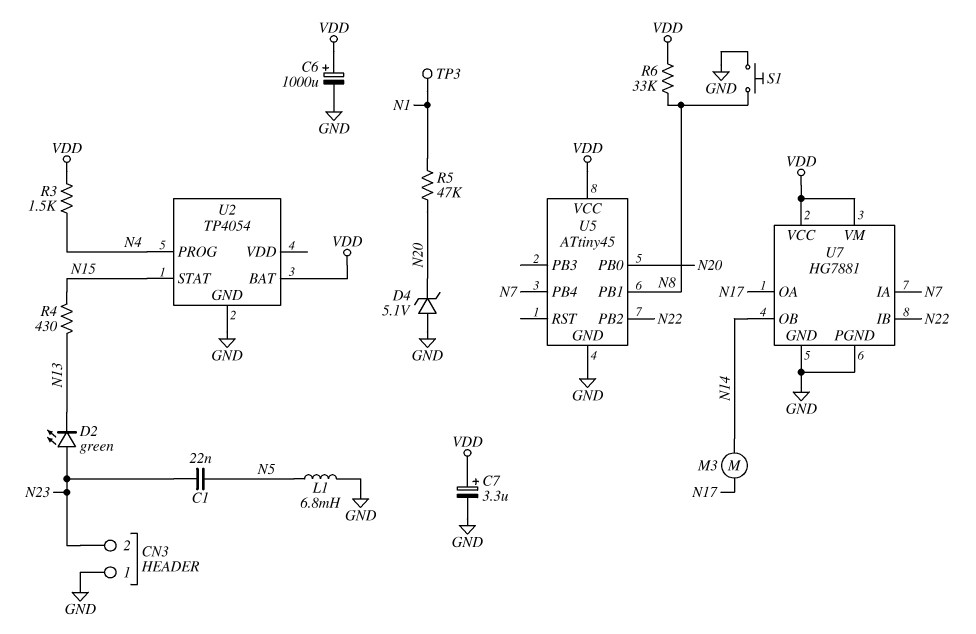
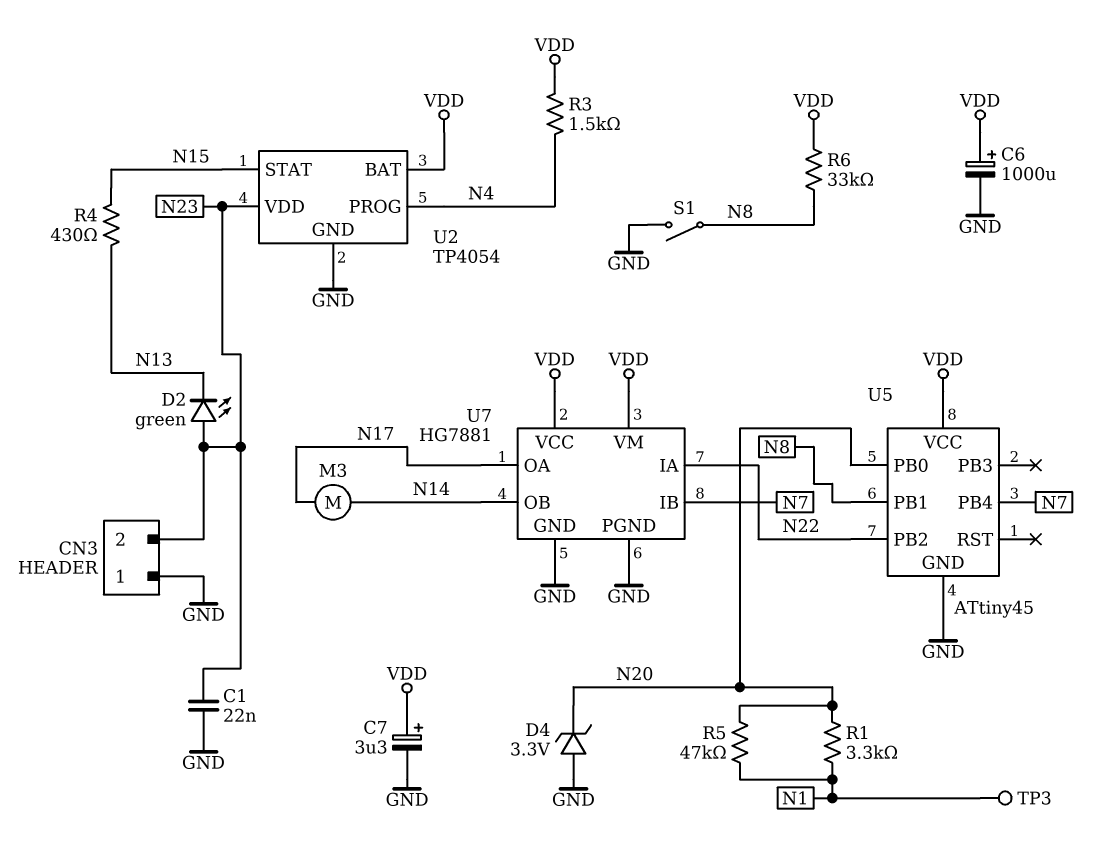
C1: 22nF (N5, N23) -> 22nF (GND, N23)
D4: zener 5.1V (A GND, K N20) -> zener 3.3V (A GND, K N20)
L1: 6.8mH (GND, N5) -> none
R1: none -> 3.3k (N1, N20)
S1: button (GND, N8) -> switch (GND, N8)
U2 pin VDD: none -> N23
U7 pin IA: N7 -> N22
U7 pin IB: N22 -> N7

